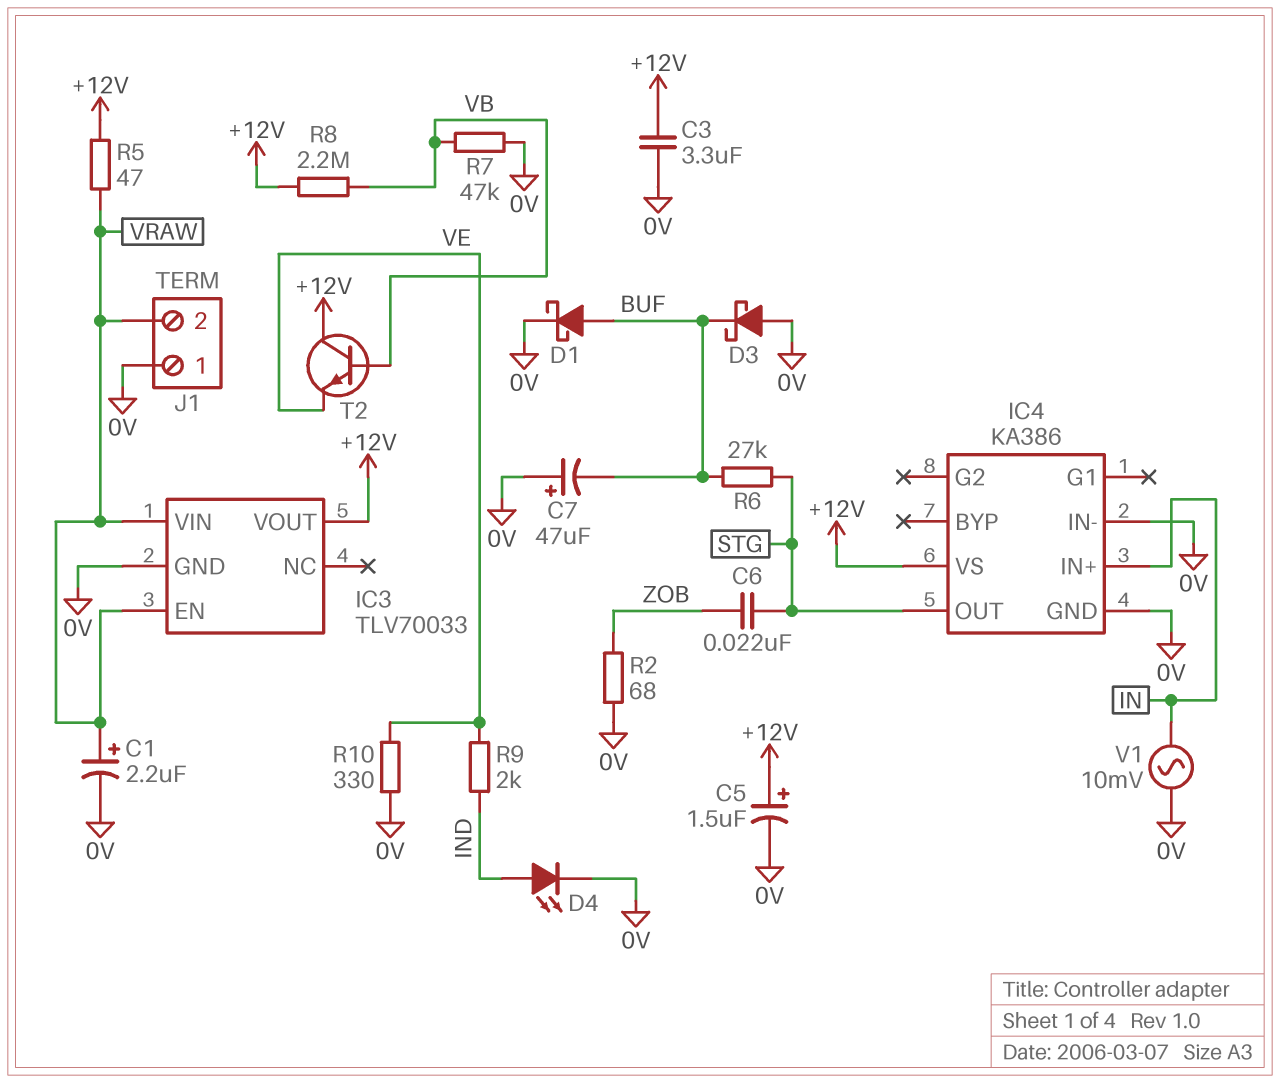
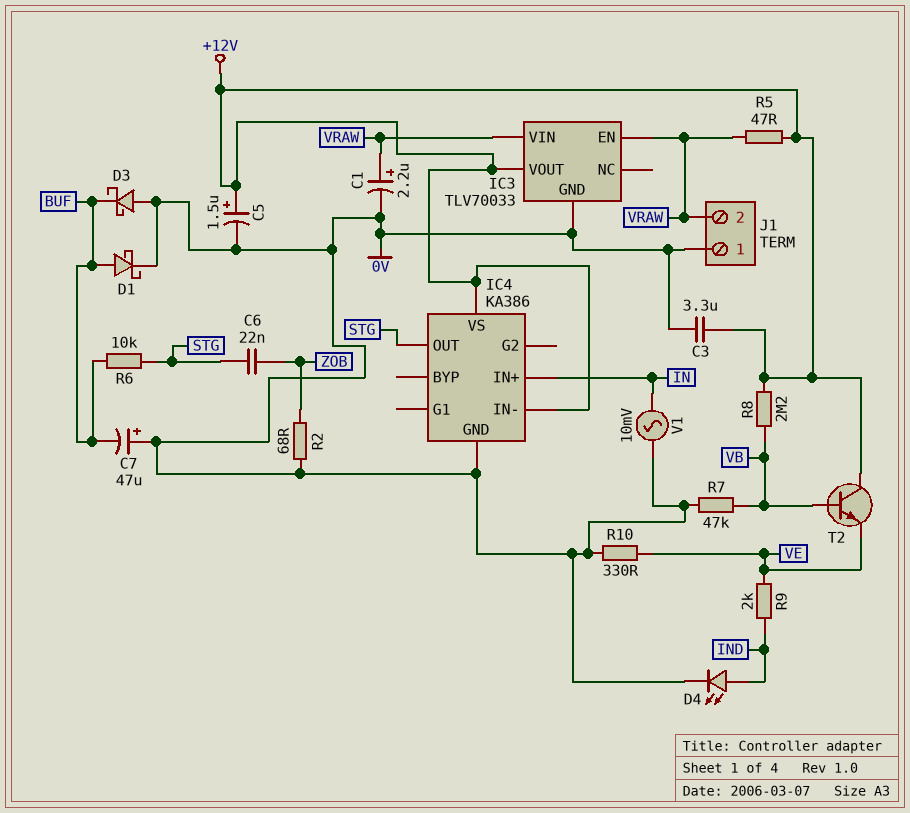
IC4 pin IN-: 0V -> +12V
R6: 27k (BUF, STG) -> 10k (BUF, STG)

